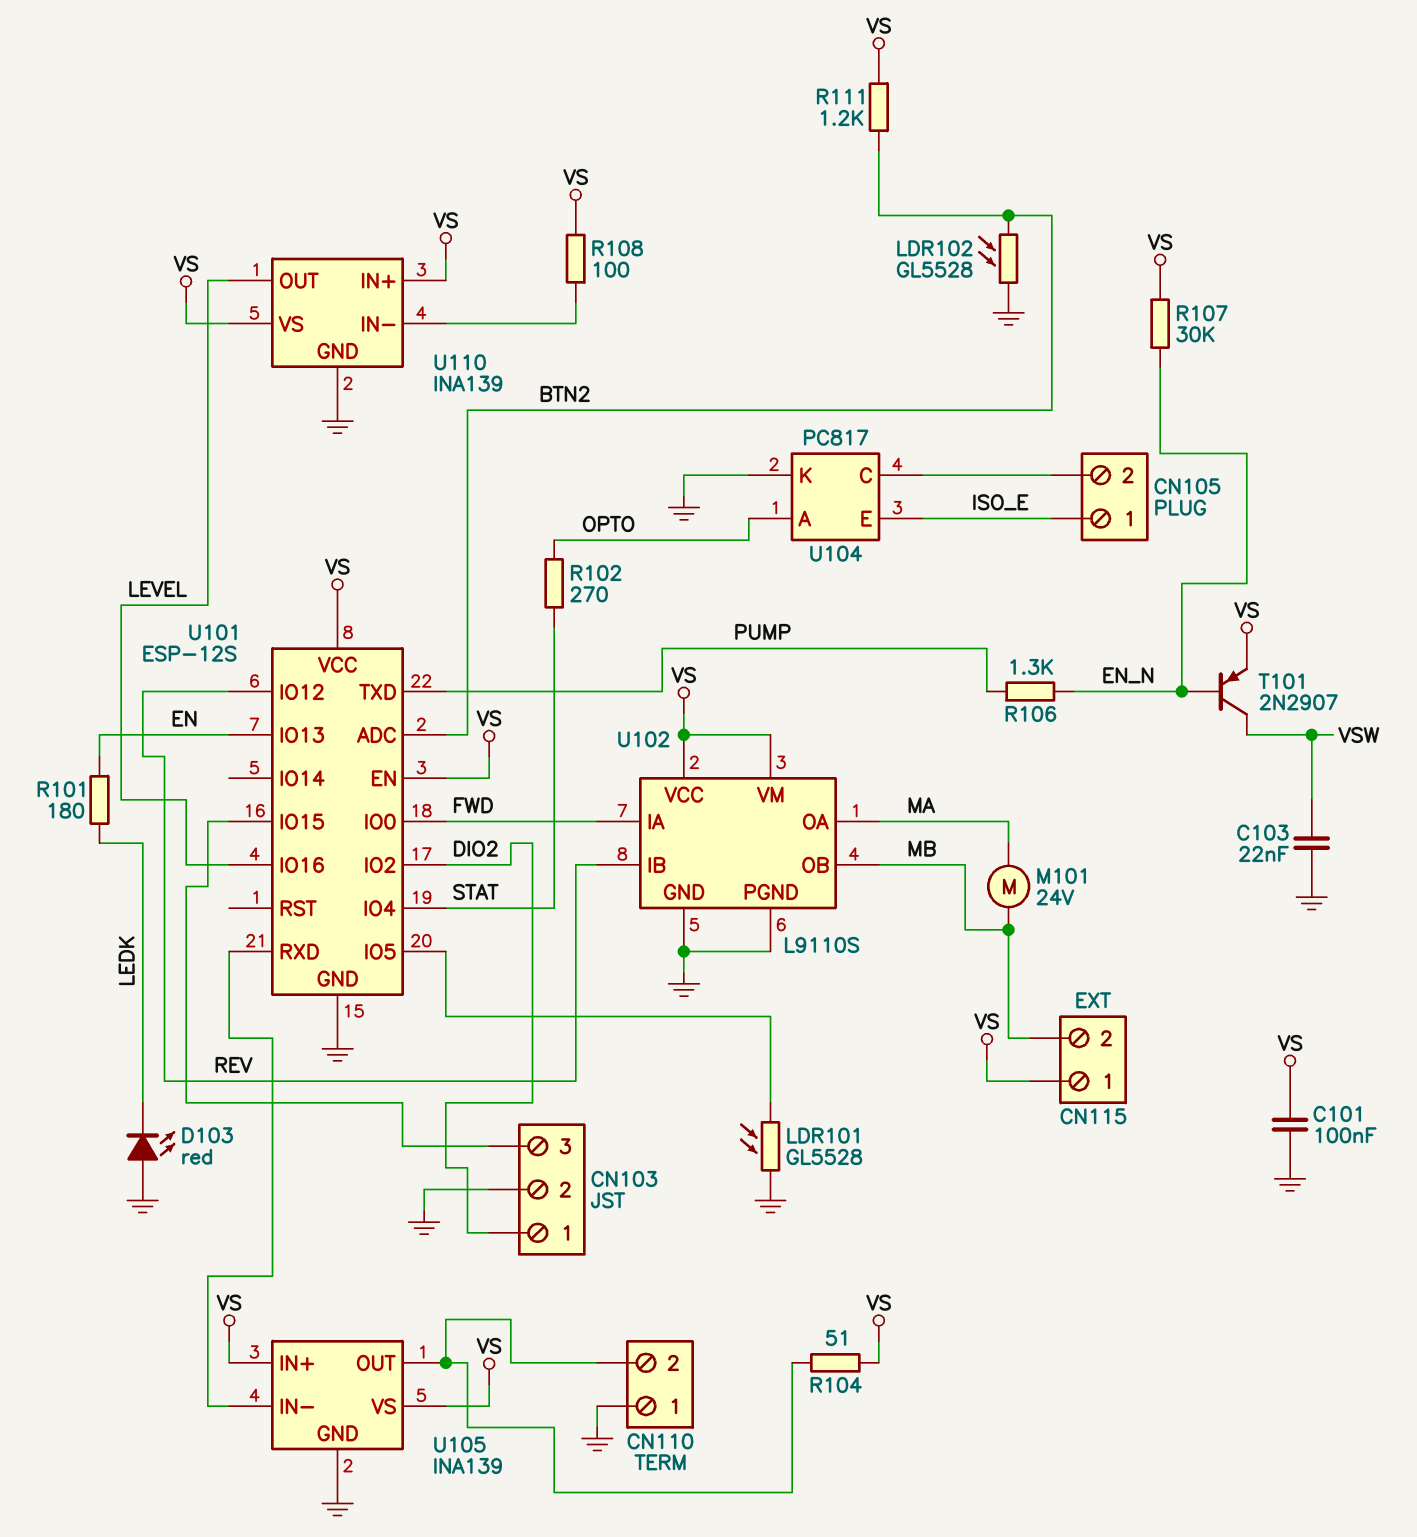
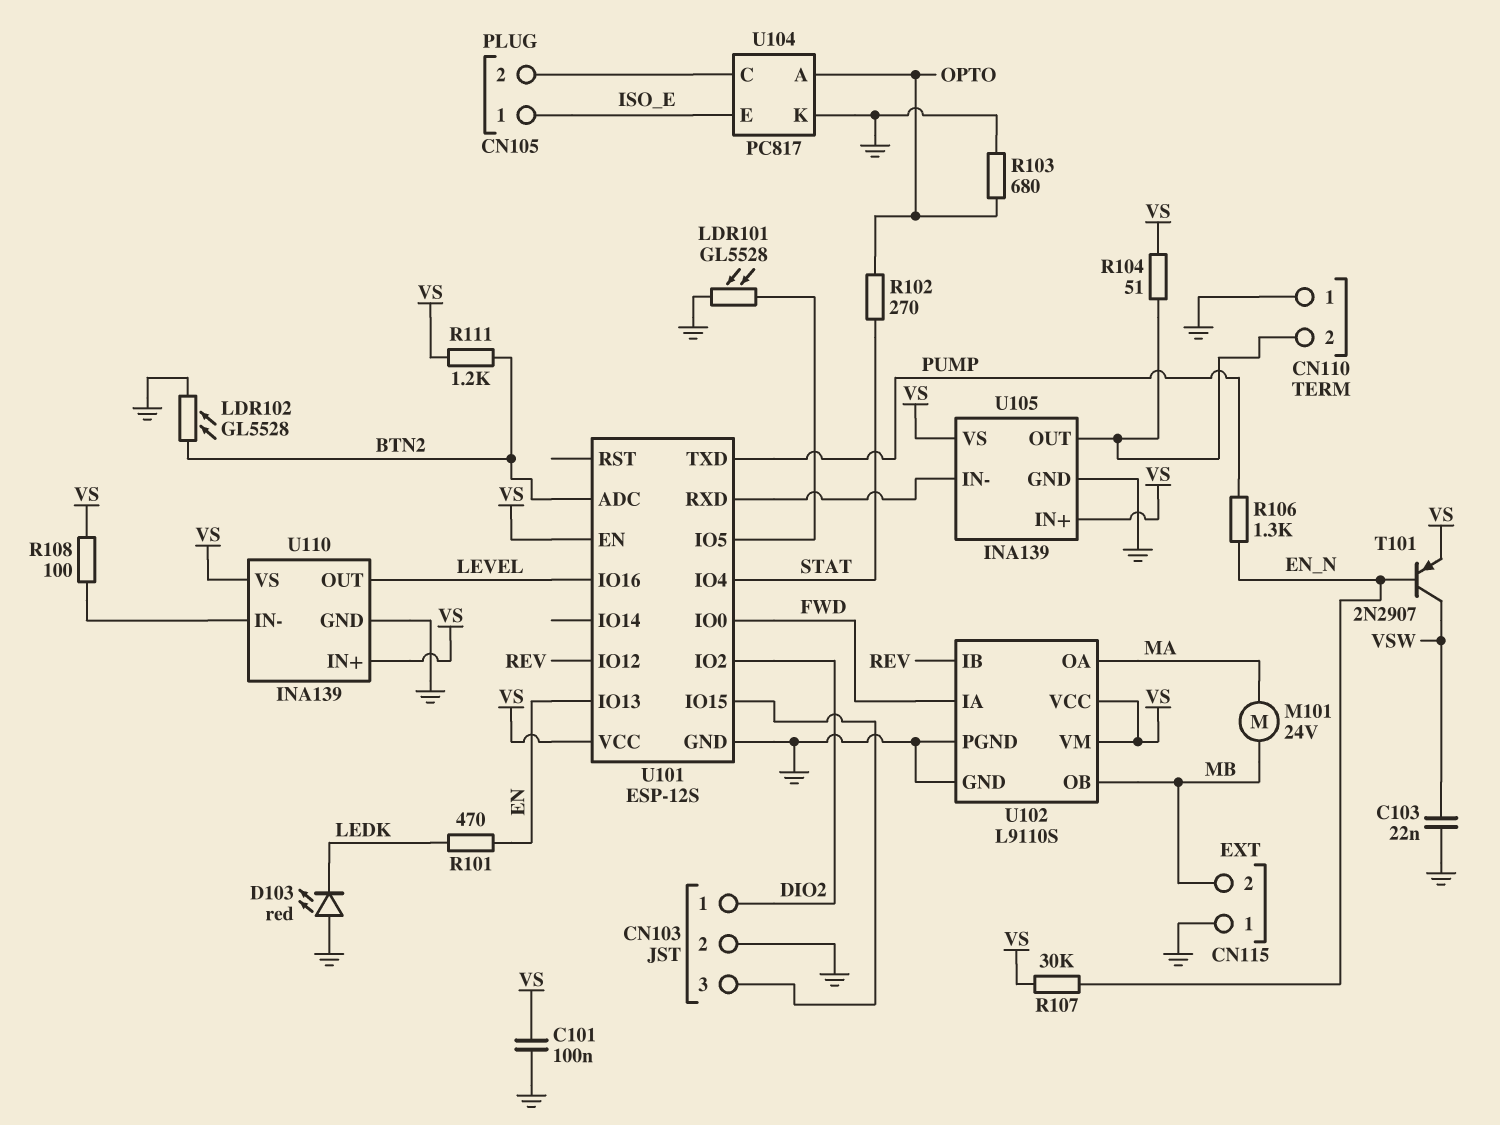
CN115 pin 1: VS -> GND
R101: 180 (EN, LEDK) -> 470 (EN, LEDK)
R103: none -> 680 (GND, OPTO)

